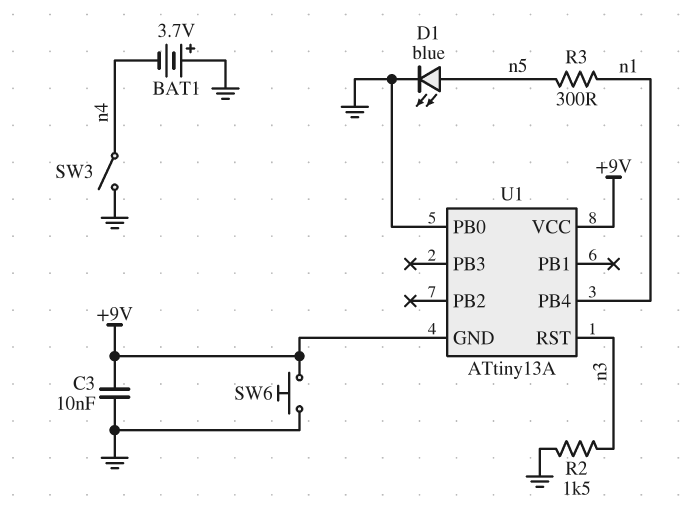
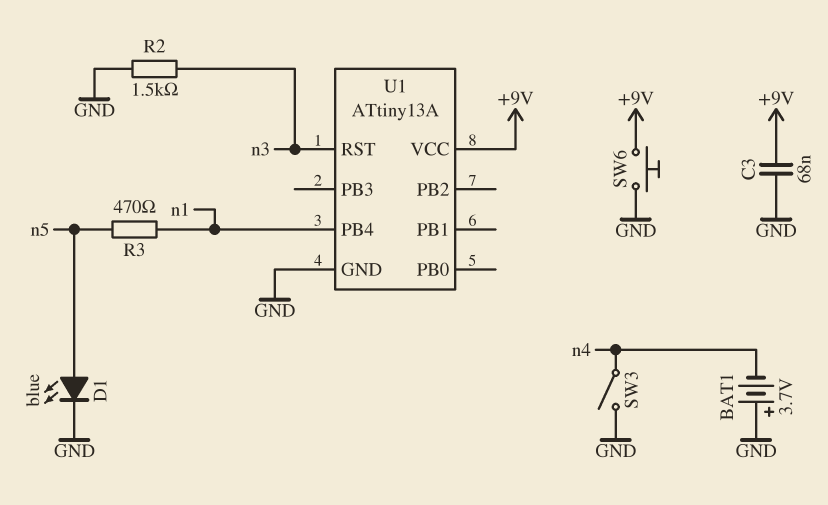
C3: 10nF (+9V, GND) -> 68nF (+9V, GND)
R3: 300 (n1, n5) -> 470 (n1, n5)
U1 pin GND: +9V -> GND
U1 pin PB0: GND -> none

